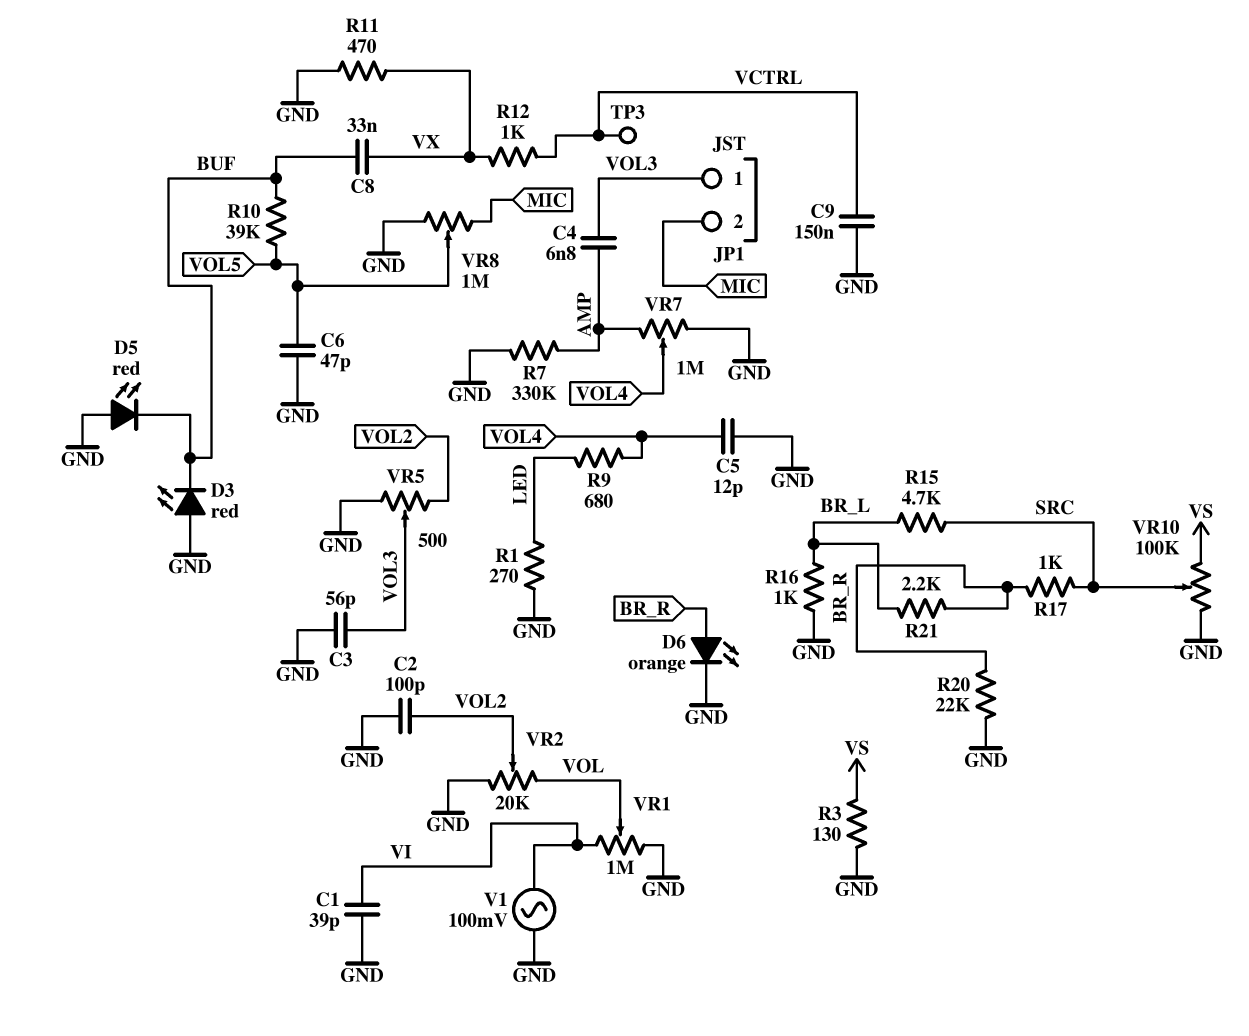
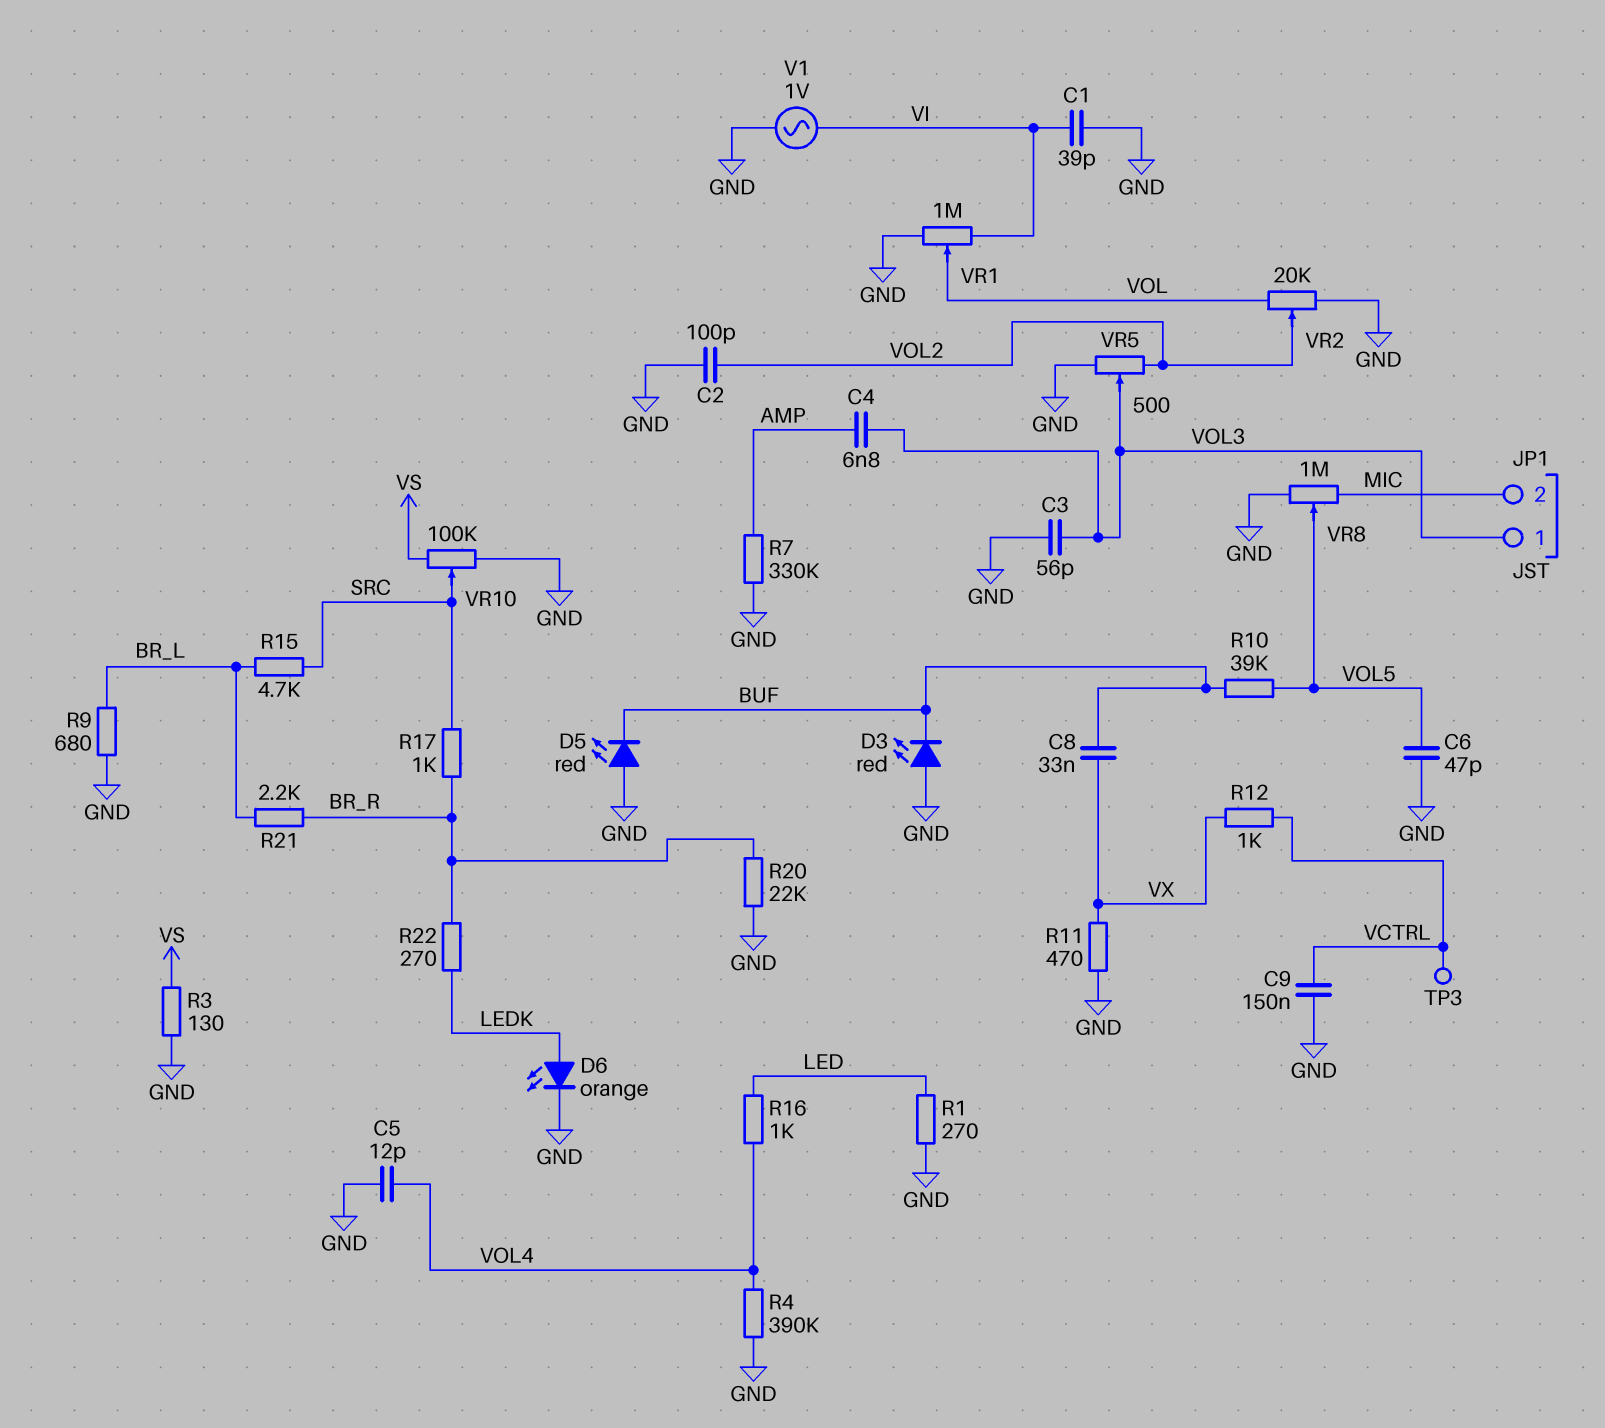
D6: LED orange (A BR_R, K GND) -> LED orange (A LEDK, K GND)
R4: none -> 390k (GND, VOL4)
R9: 680 (LED, VOL4) -> 680 (BR_L, GND)
R16: 1k (BR_L, GND) -> 1k (LED, VOL4)
R22: none -> 270 (BR_R, LEDK)
V1: AC 100mV (GND, VI) -> AC 1V (GND, VI)
VR7: 1M (AMP, GND, wiper VOL4) -> none

